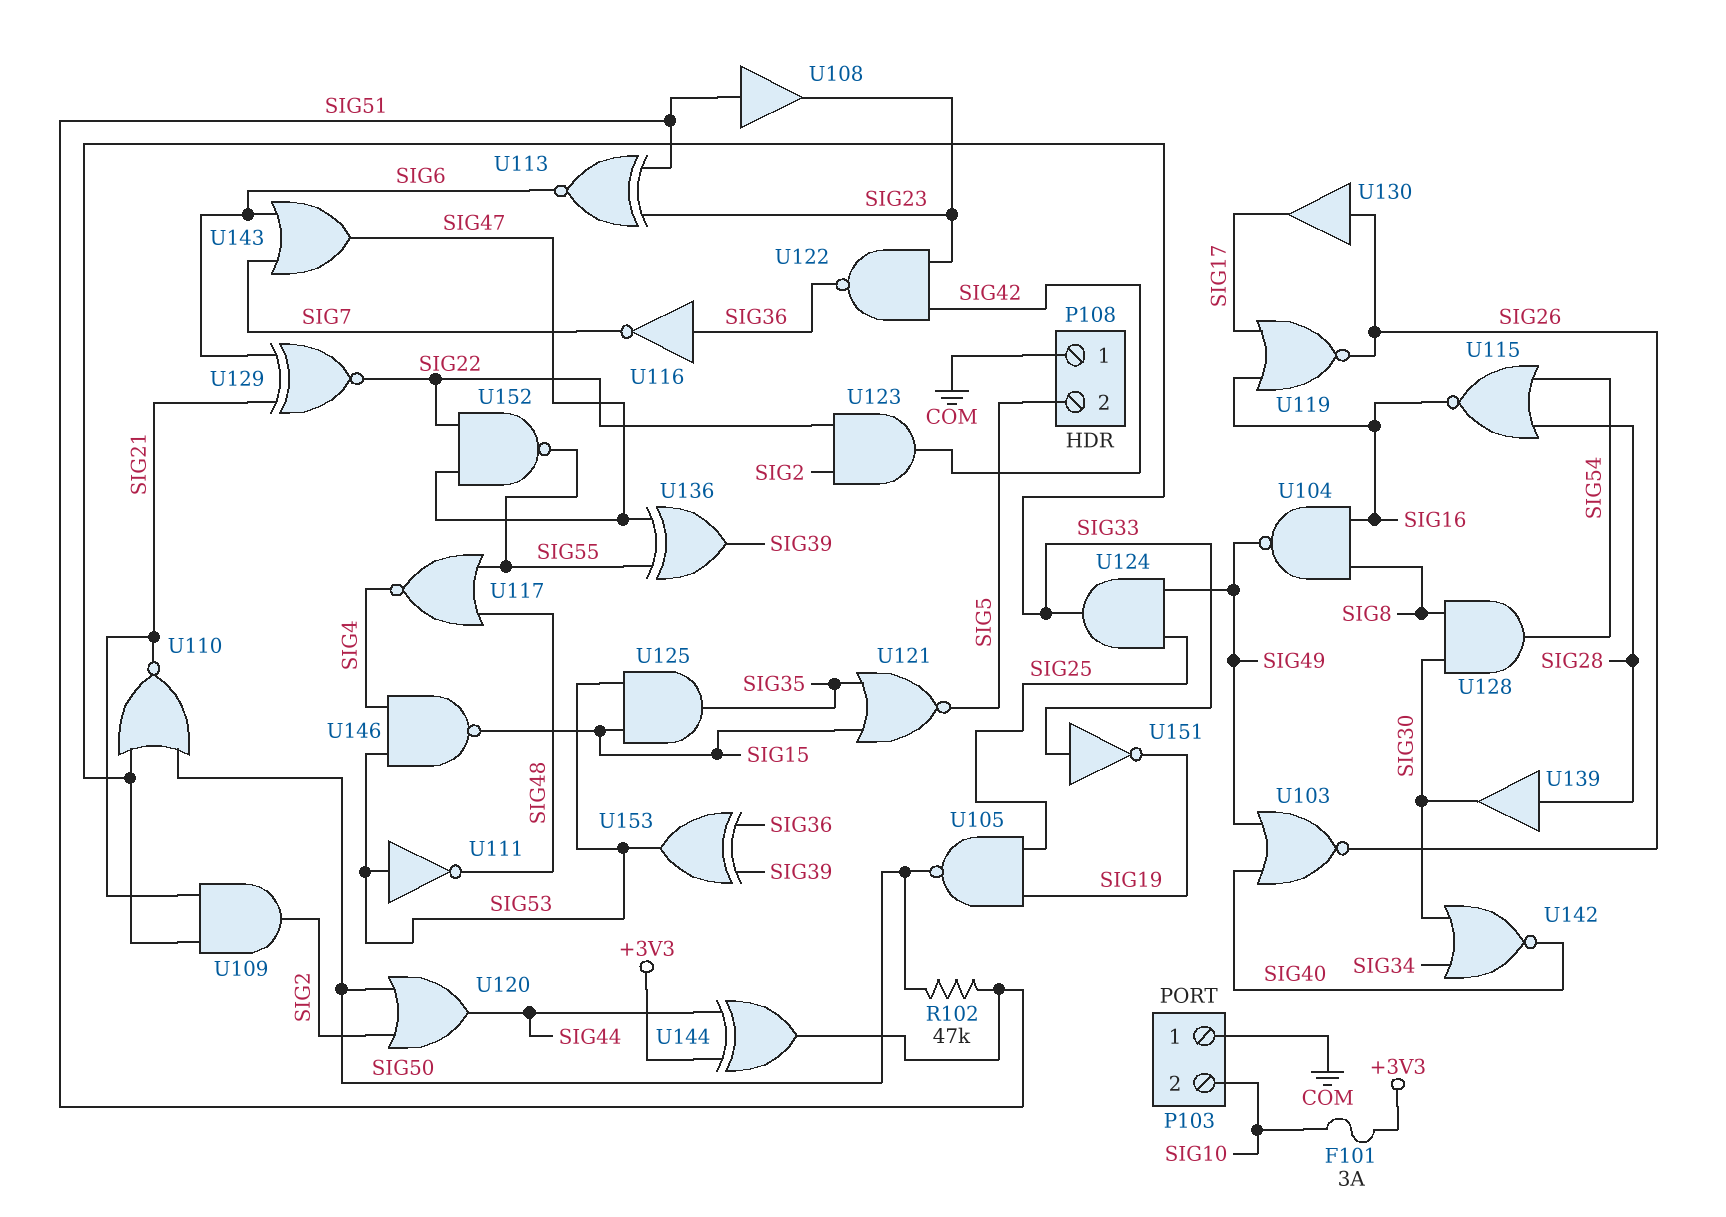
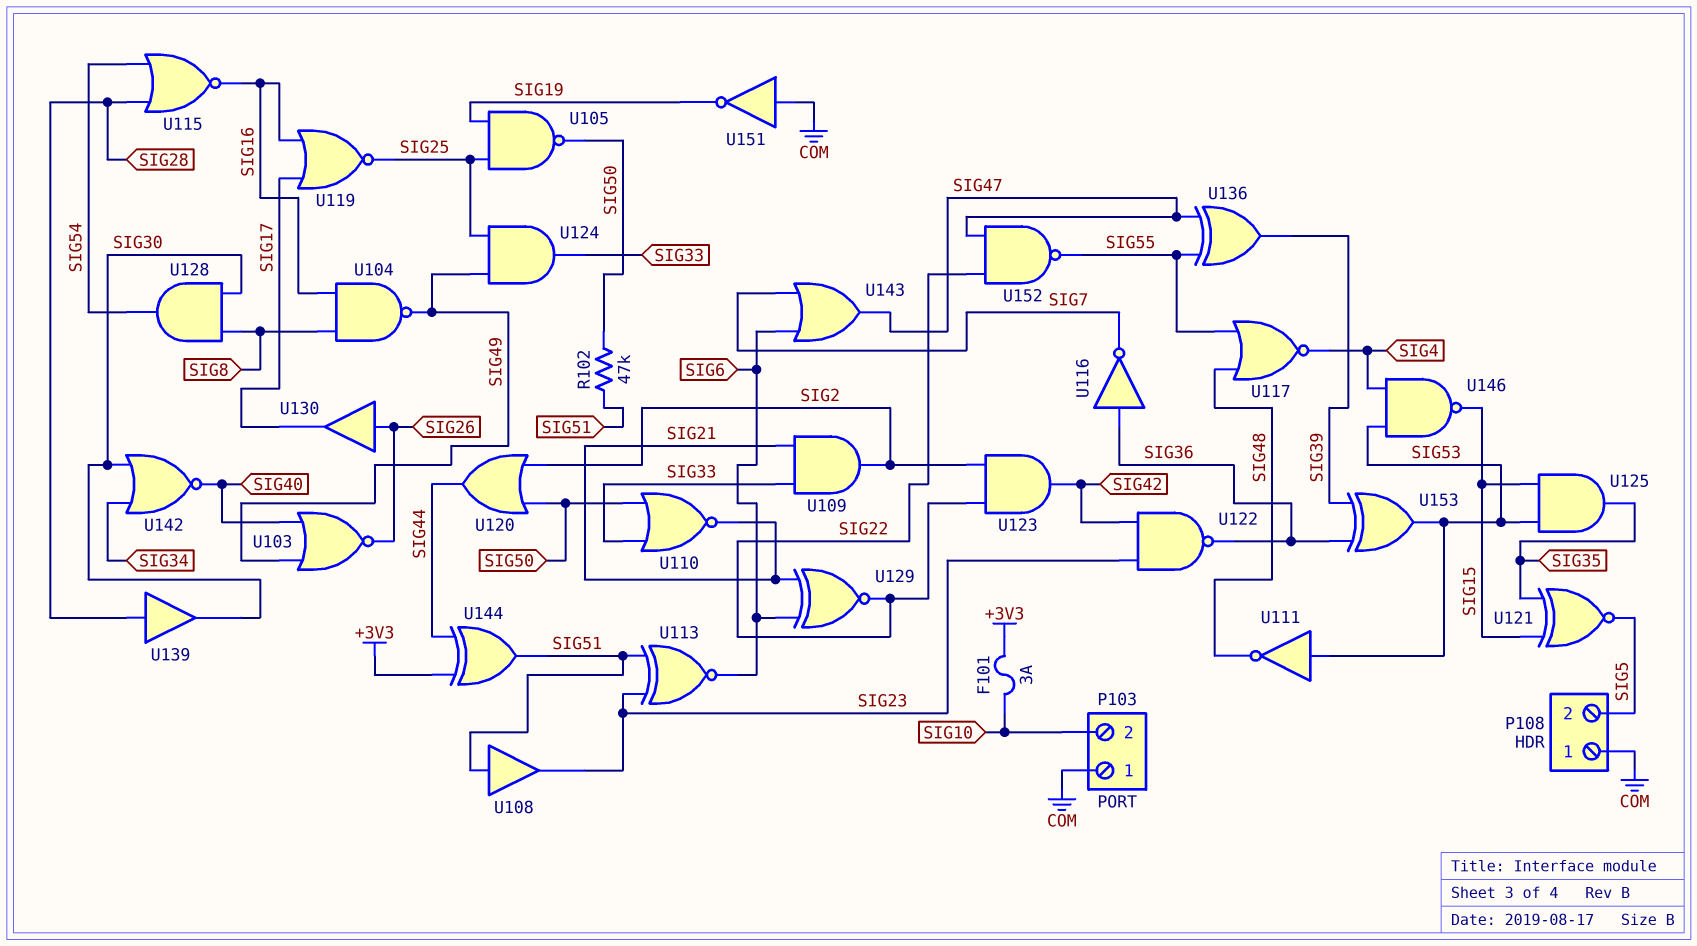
U119: NOR (in SIG16, in SIG17, out SIG26) -> NOR (in SIG16, in SIG17, out SIG25)
U121: NOR (in SIG15, in SIG35, out SIG5) -> XNOR (in SIG15, in SIG35, out SIG5)
U151: NOT (in SIG33, out SIG19) -> NOT (in COM, out SIG19)

